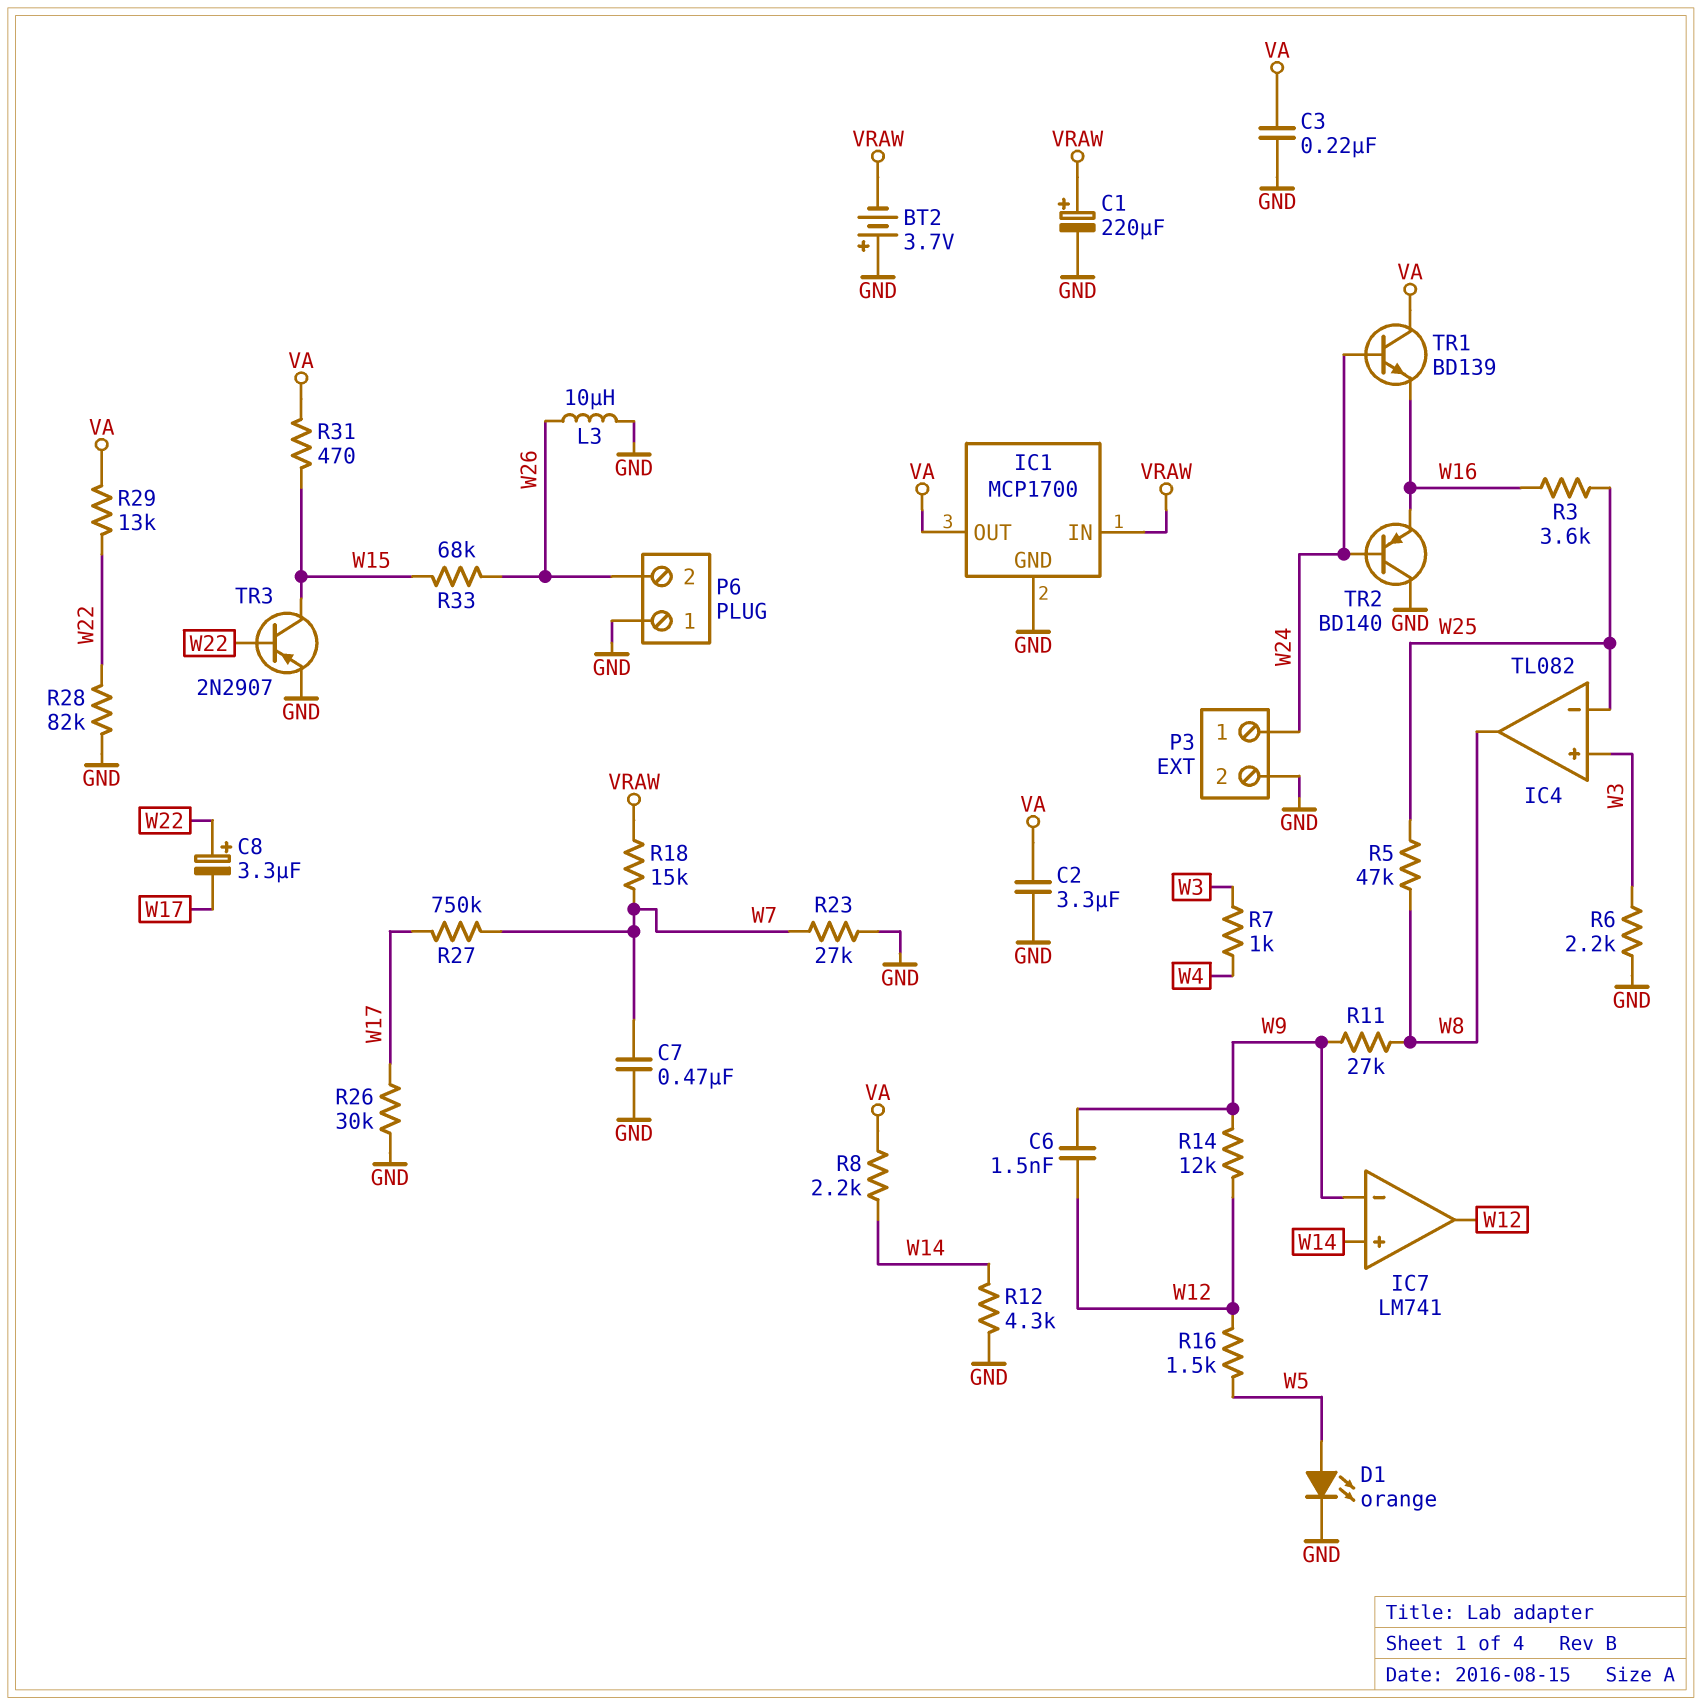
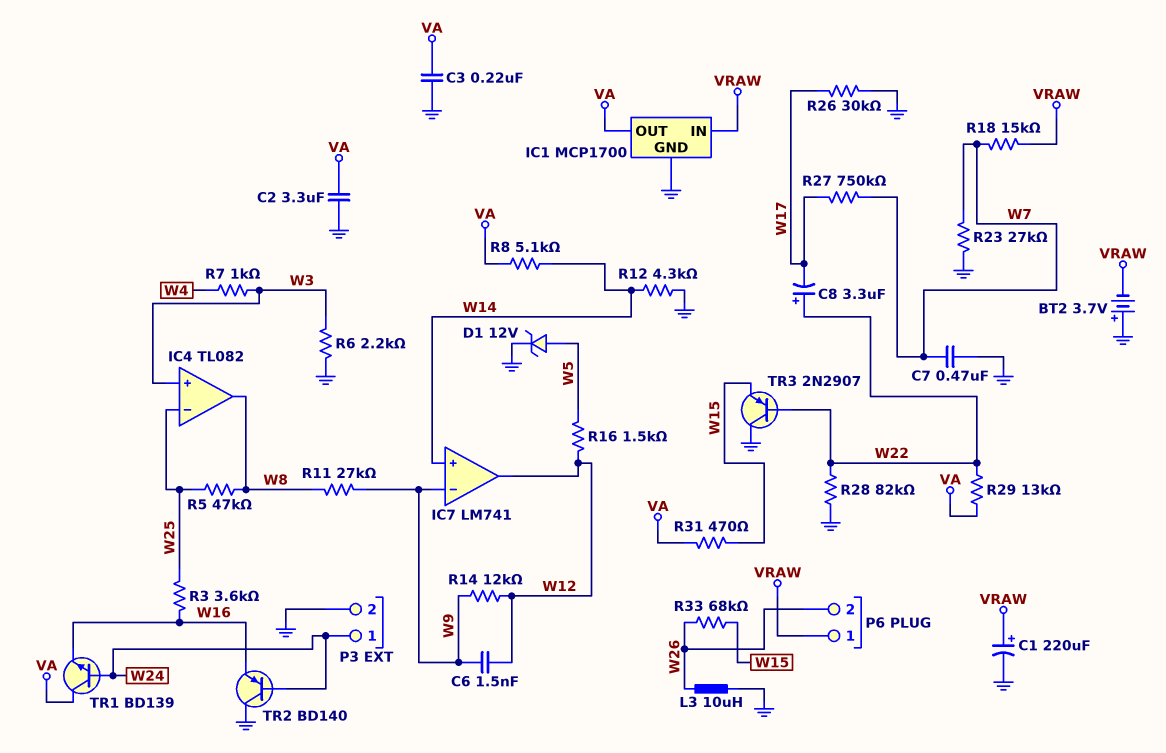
D1: LED orange (A W5, K GND) -> zener 12V (A W5, K GND)
P6 pin 1: GND -> VRAW
R8: 2.2k (VA, W14) -> 5.1k (VA, W14)
TR3: PNP 2N2907 (B W22, C W15, E GND) -> PNP 2N2907 (B W22, C GND, E W15)

